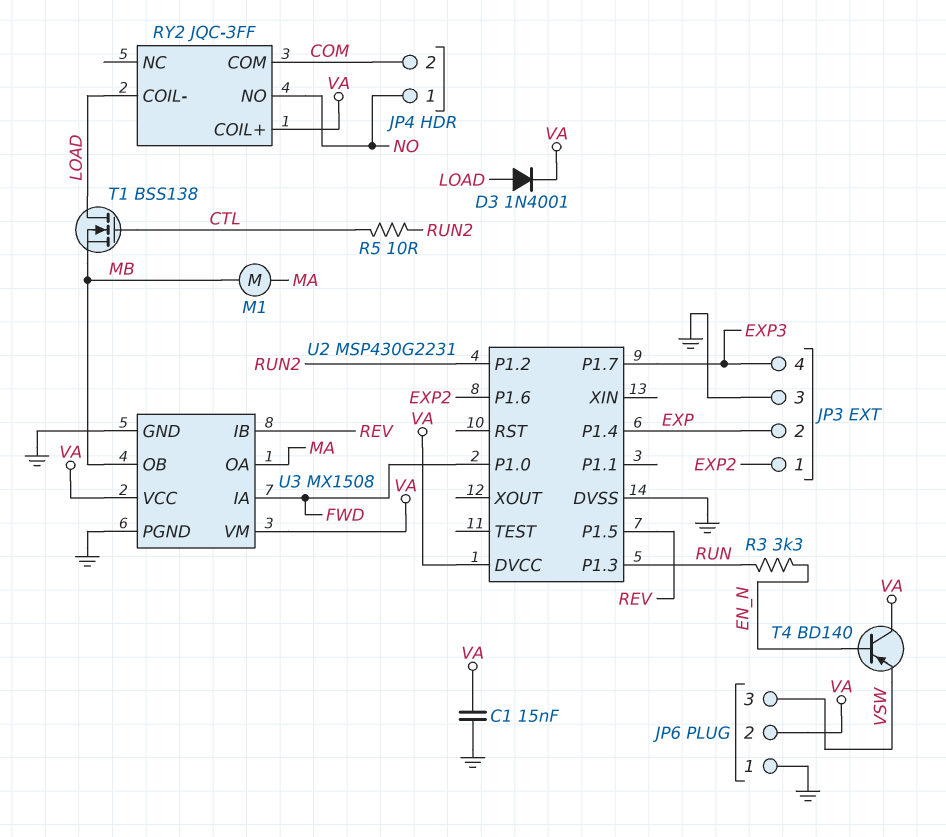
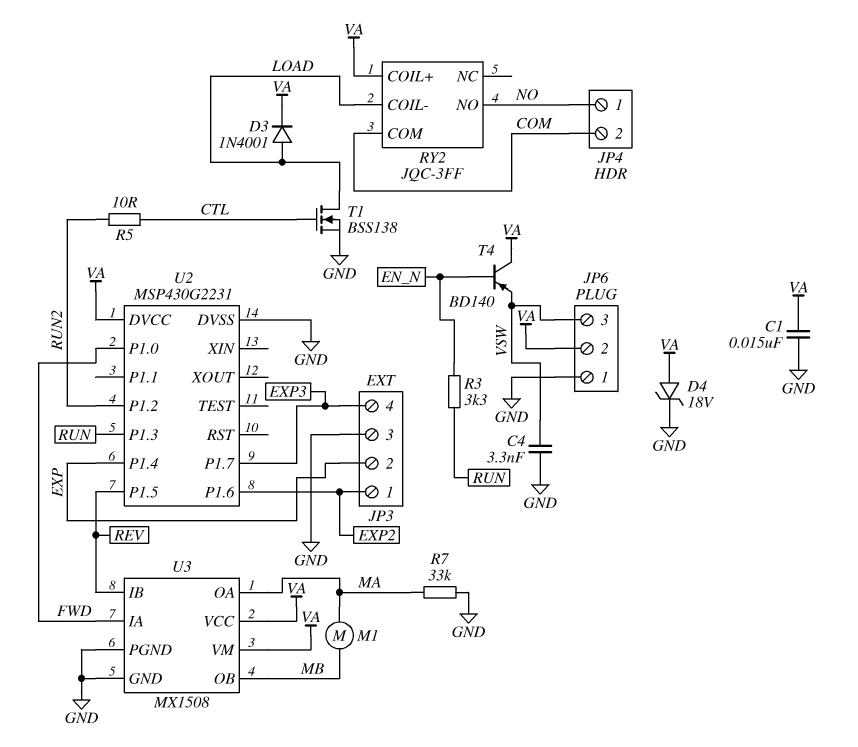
C4: none -> 3.3nF (GND, VSW)
D4: none -> zener 18V (A VA, K GND)
R7: none -> 33k (GND, MA)
T1: NMOS BSS138 (G CTL, D LOAD, S MB) -> NMOS BSS138 (G CTL, D LOAD, S GND)

